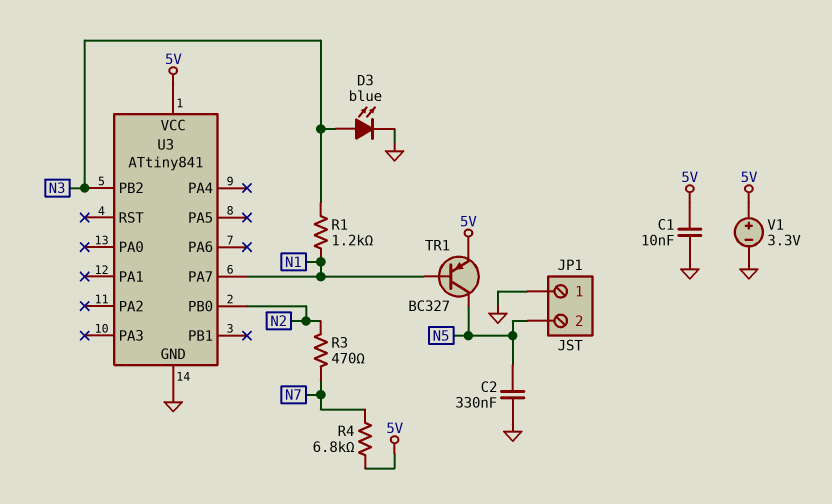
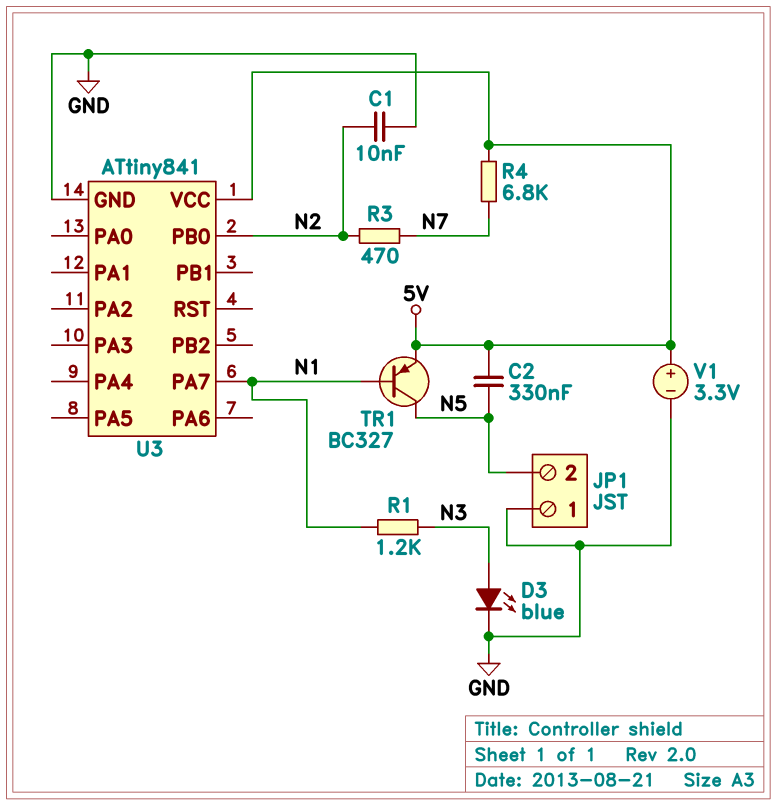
C1: 10nF (5V, GND) -> 10nF (GND, N2)
C2: 330nF (GND, N5) -> 330nF (5V, N5)
U3 pin PB2: N3 -> none

